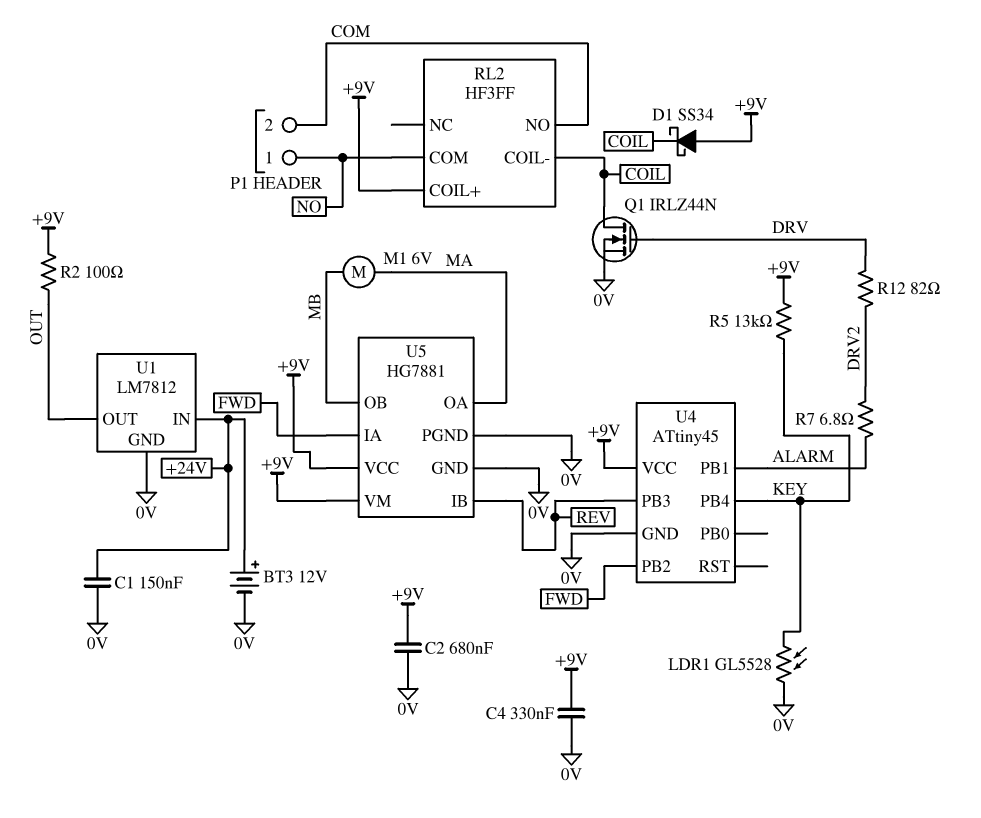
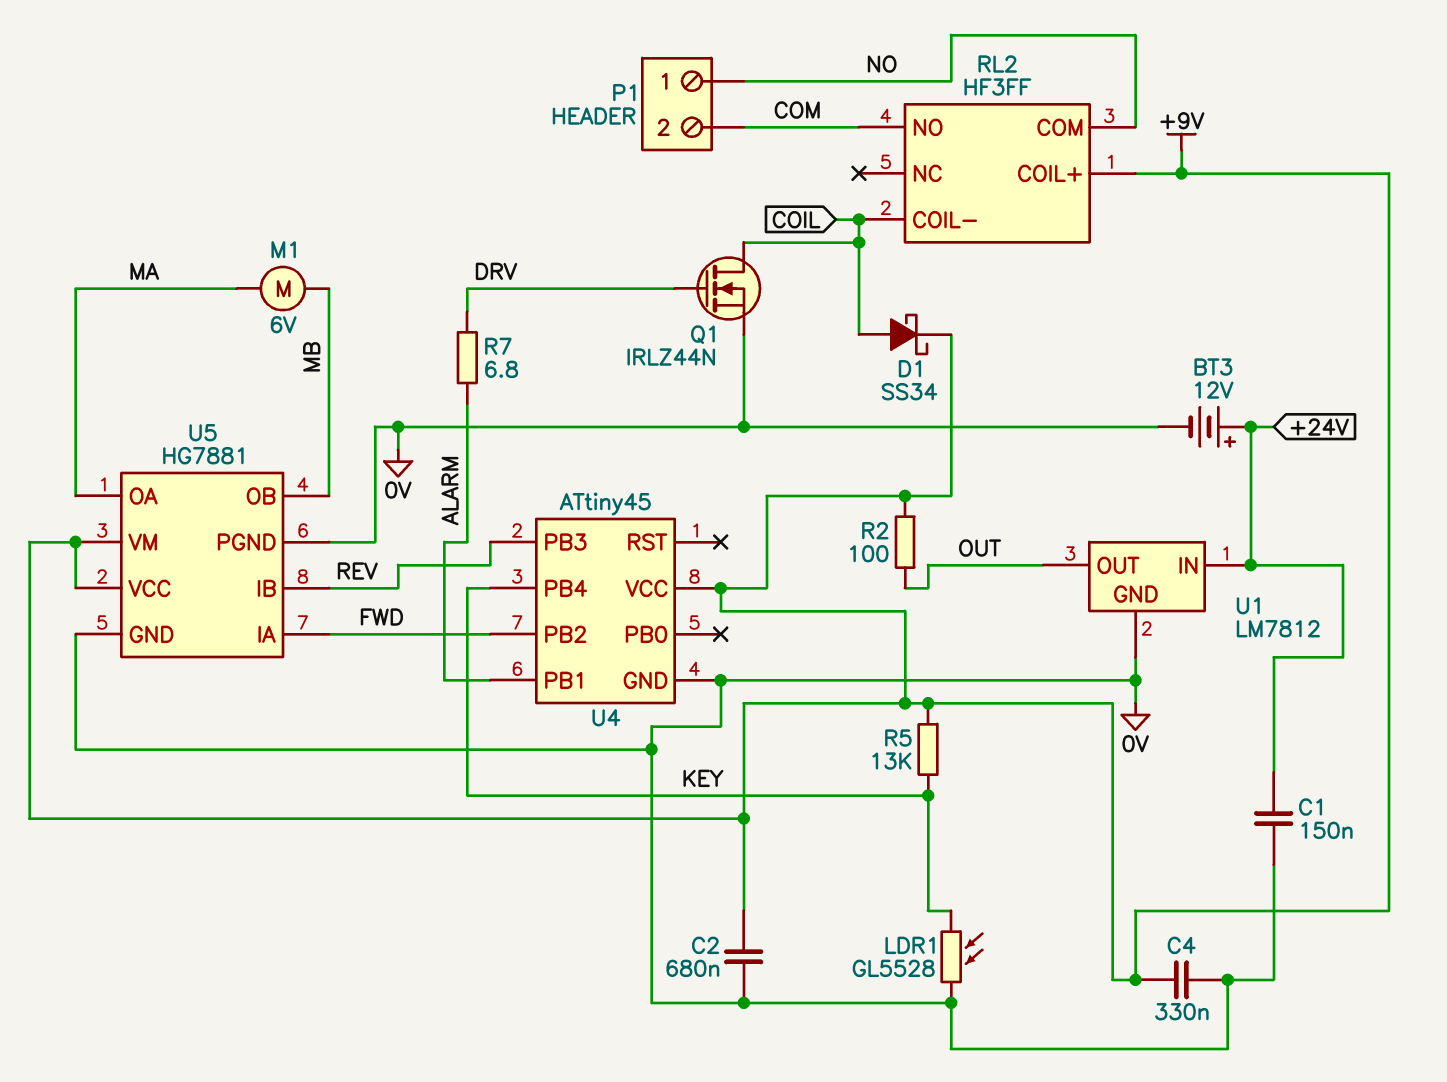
D1: schottky SS34 (A +9V, K COIL) -> schottky SS34 (A COIL, K +9V)
R7: 6.8 (ALARM, DRV2) -> 6.8 (ALARM, DRV)
R12: 82 (DRV, DRV2) -> none

